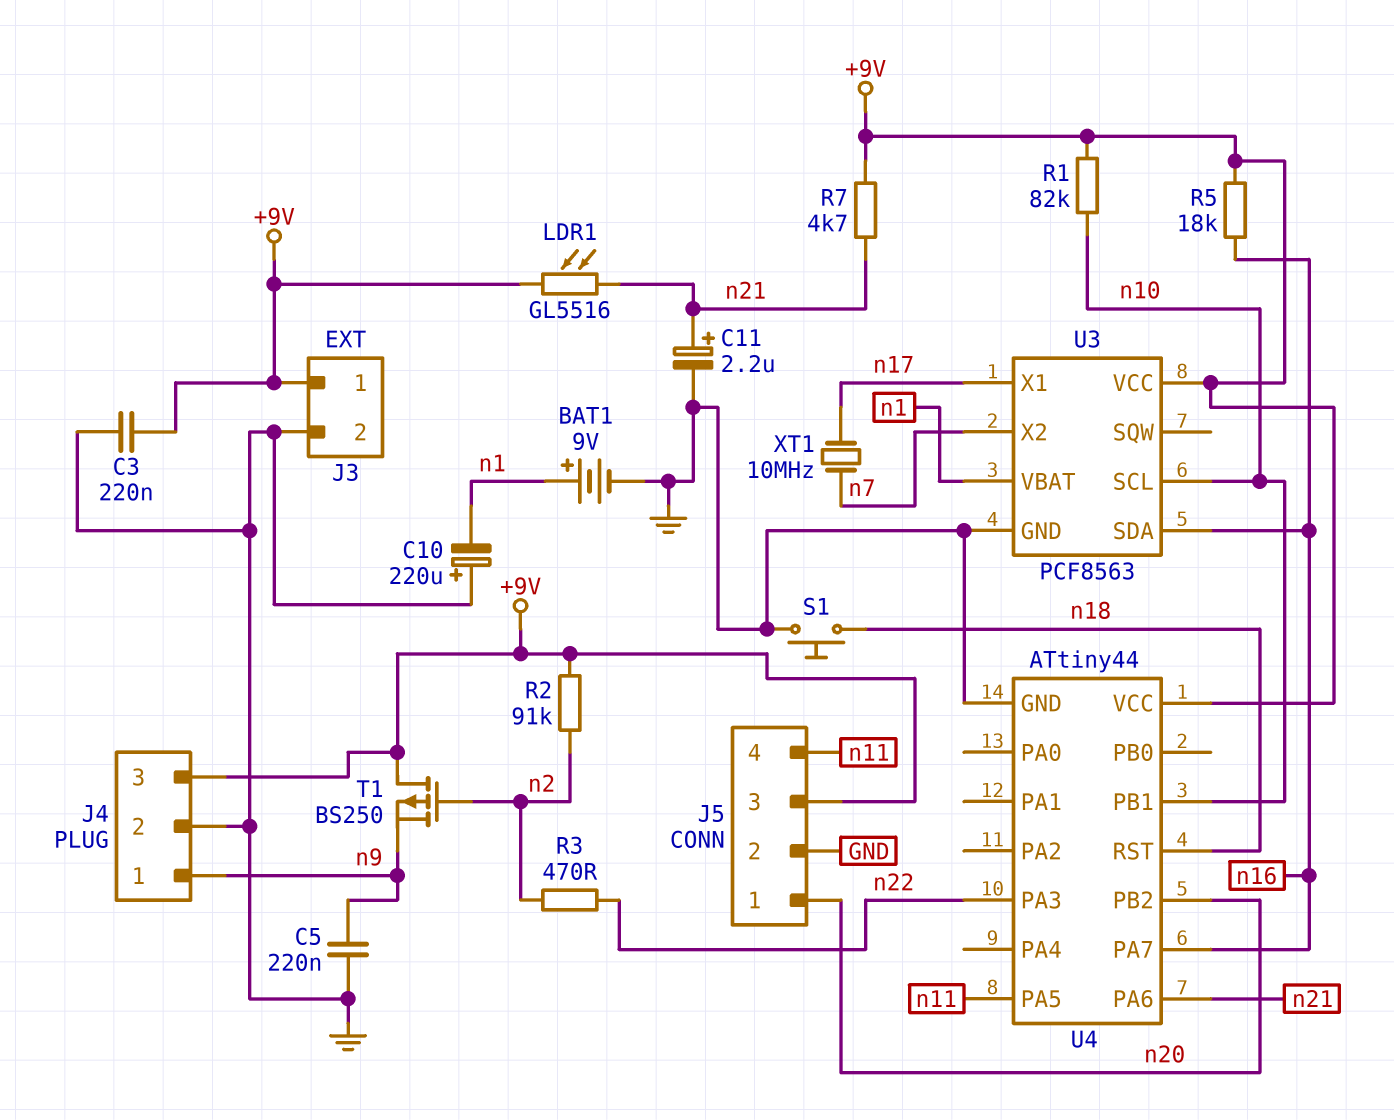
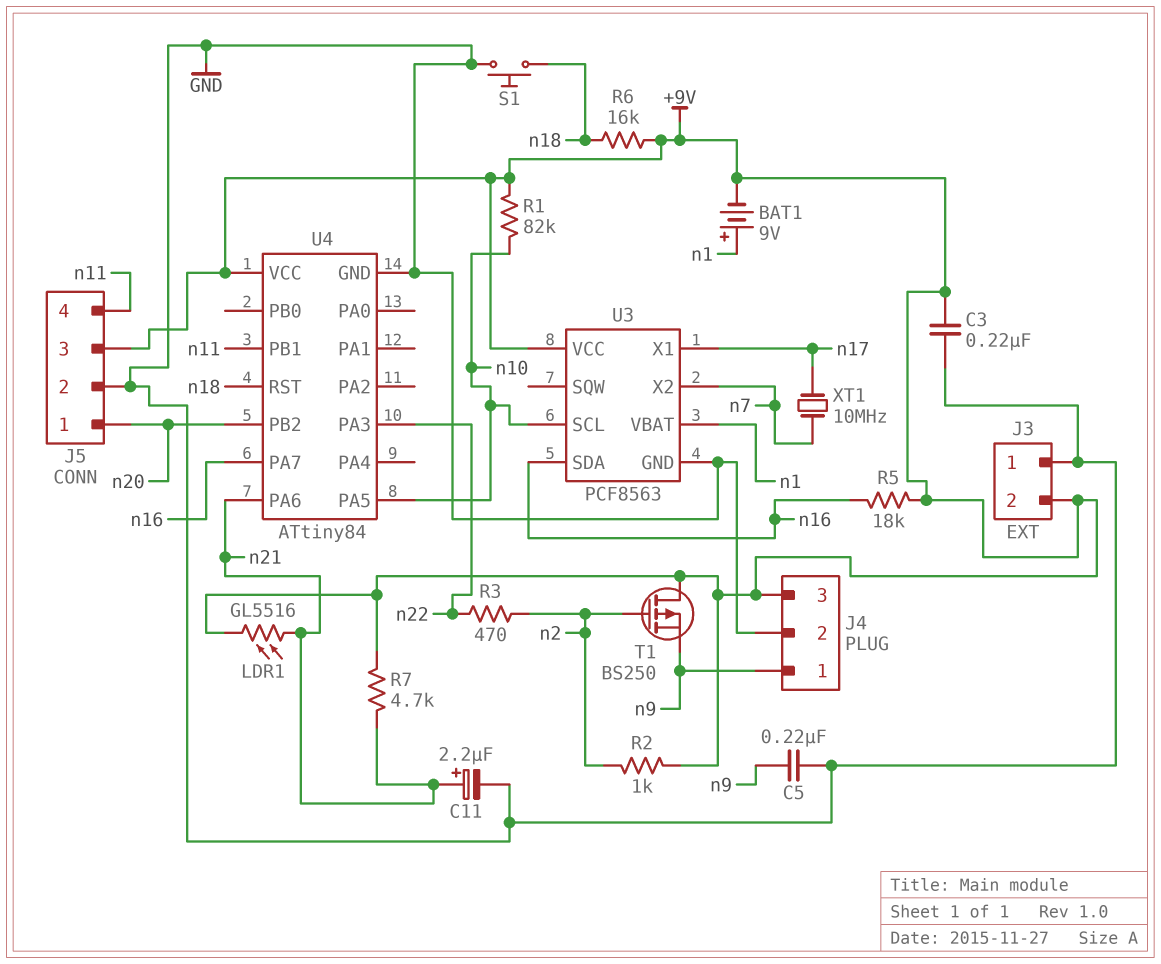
BAT1: 9V (plus n1, minus GND) -> 9V (plus n1, minus +9V)
C10: 220uF (plus GND, minus n1) -> none
J3 pin 1: +9V -> GND
J3 pin 2: GND -> +9V
R2: 91k (+9V, n2) -> 1k (+9V, n2)
R6: none -> 16k (+9V, n18)
U4: ATtiny44 -> ATtiny84
U4 pin PA5: n11 -> n10
U4 pin PB1: n10 -> n11

